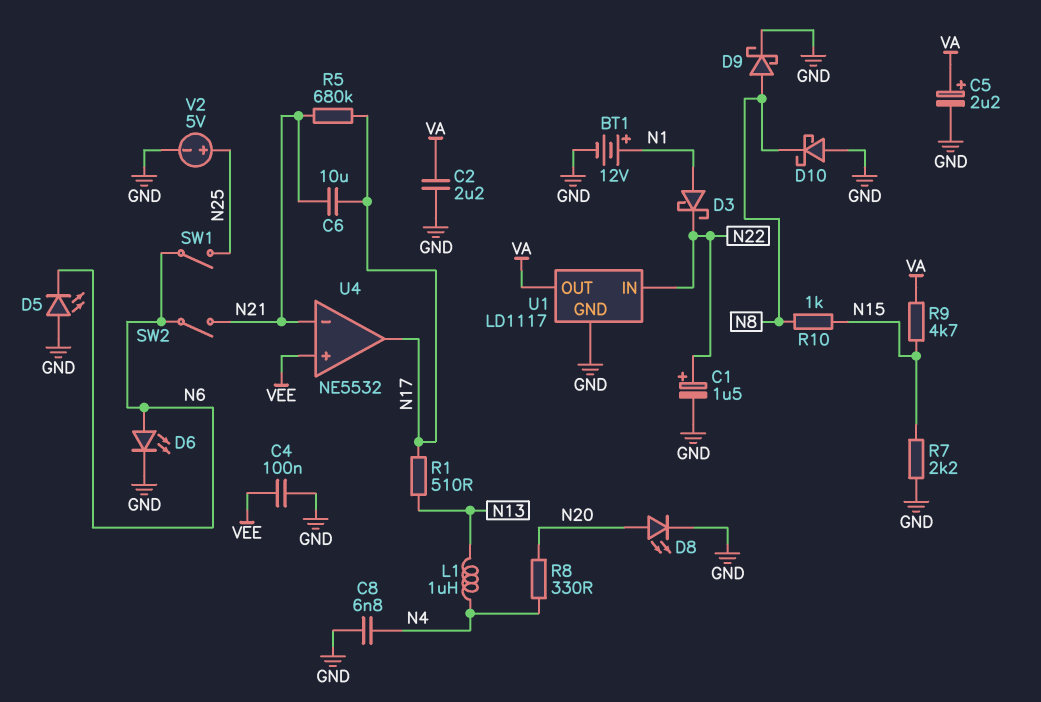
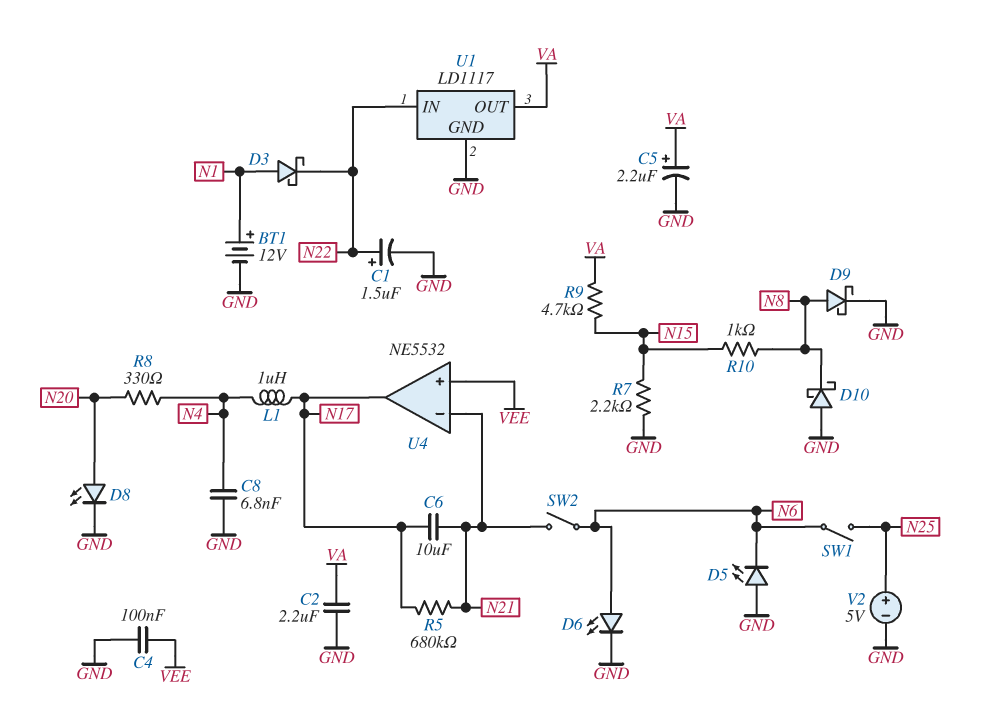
L1: 1uH (N4, N13) -> 1uH (N4, N17)
R1: 510 (N13, N17) -> none

